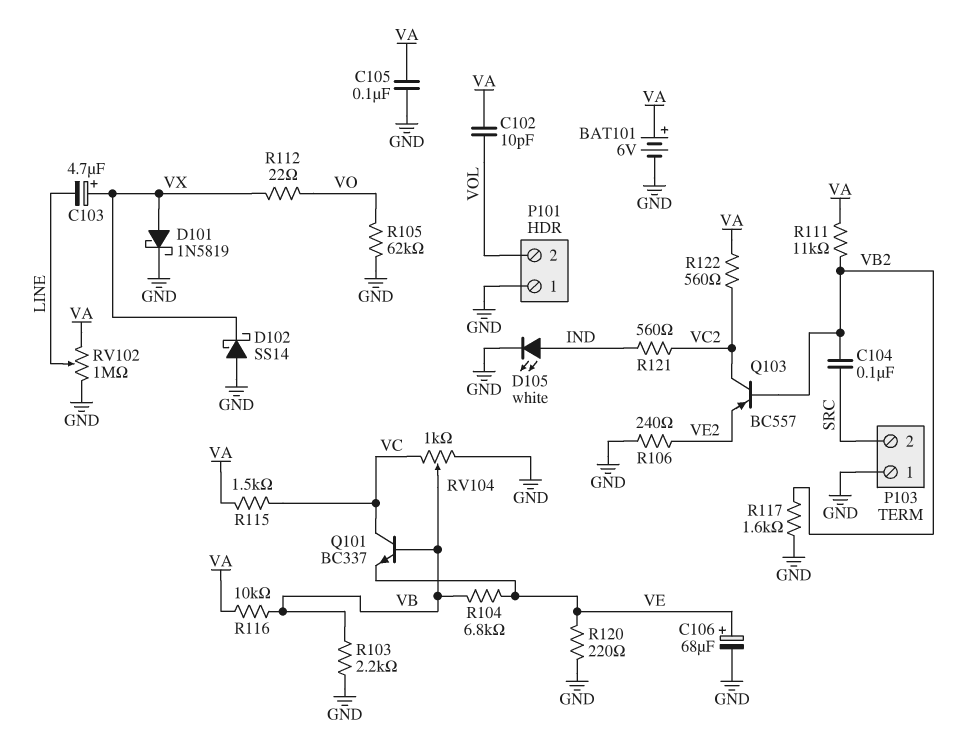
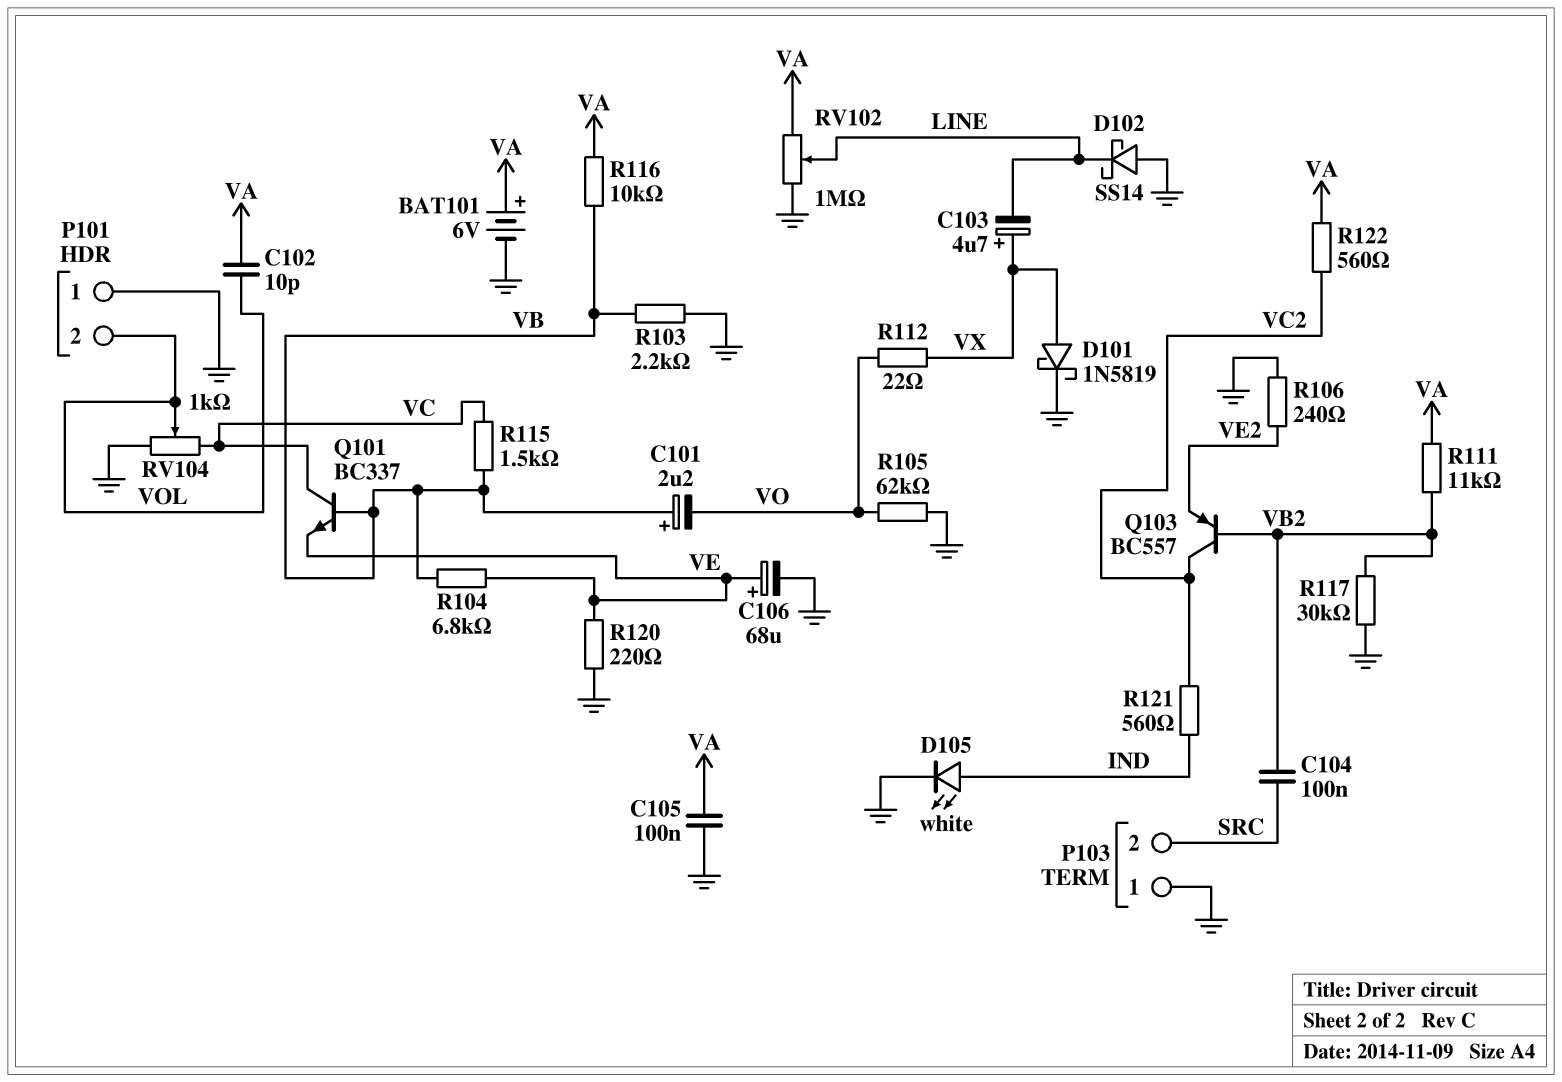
C101: none -> 2.2uF (plus VB, minus VO)
D102: schottky SS14 (A GND, K VX) -> schottky SS14 (A GND, K LINE)
R115: 1.5k (VA, VC) -> 1.5k (VB, VC)
R117: 1.6k (GND, VB2) -> 30k (GND, VB2)
RV104: 1k (GND, VC, wiper VB) -> 1k (GND, VC, wiper VOL)

